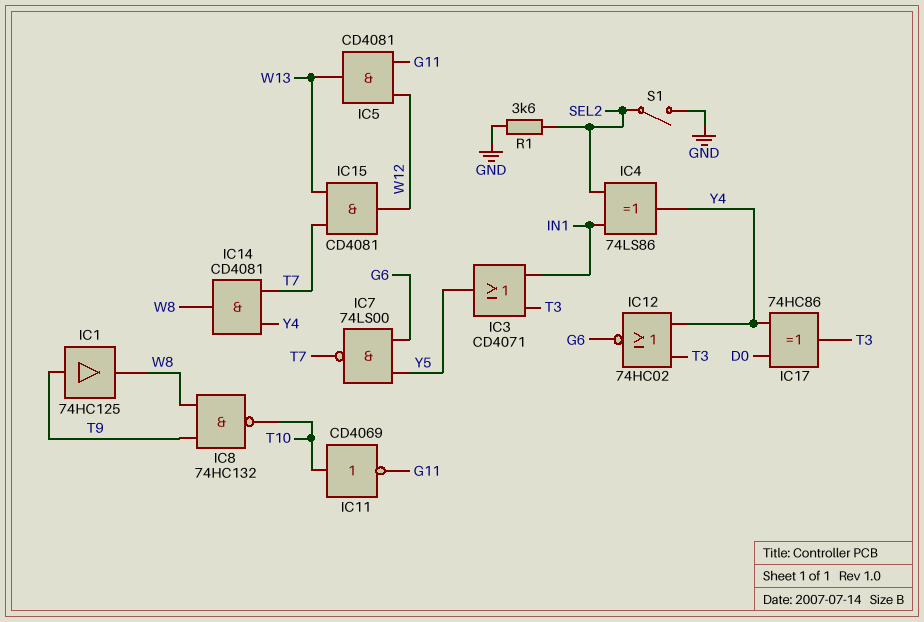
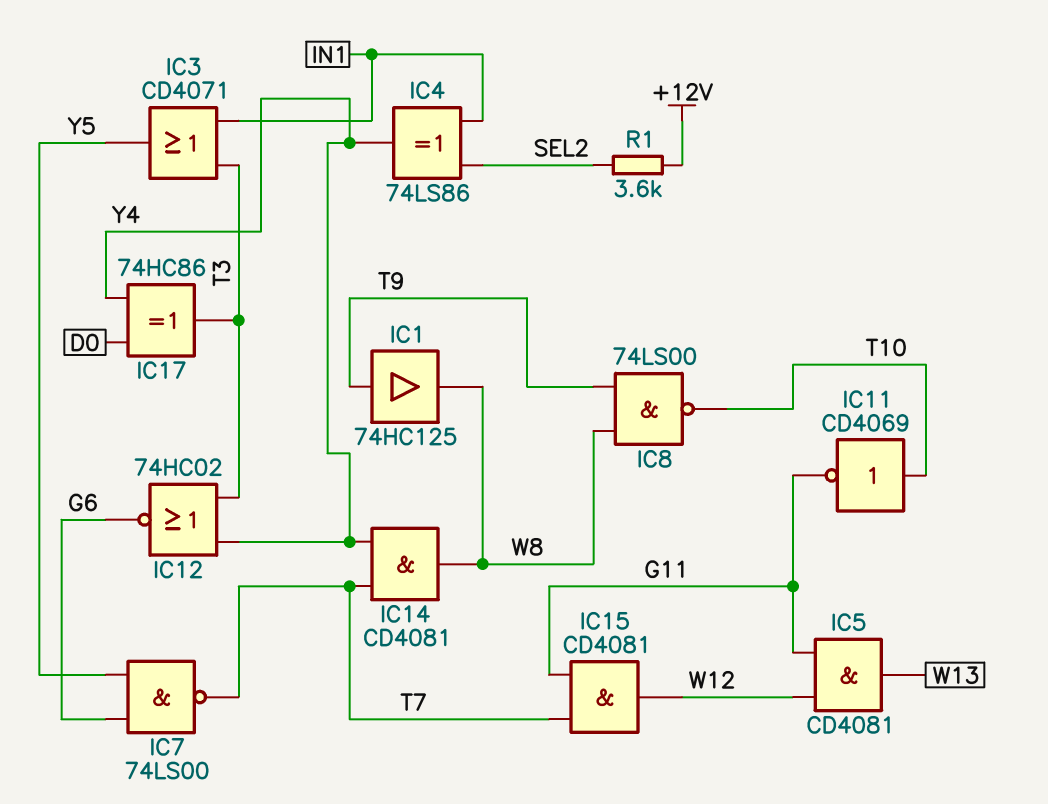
IC8: NAND 74HC132 (in T9, in W8, out T10) -> NAND 74LS00 (in T9, in W8, out T10)
IC15: AND CD4081 (in T7, in W13, out W12) -> AND CD4081 (in G11, in T7, out W12)
R1: 3.6k (GND, SEL2) -> 3.6k (+12V, SEL2)
S1: switch (GND, SEL2) -> none

